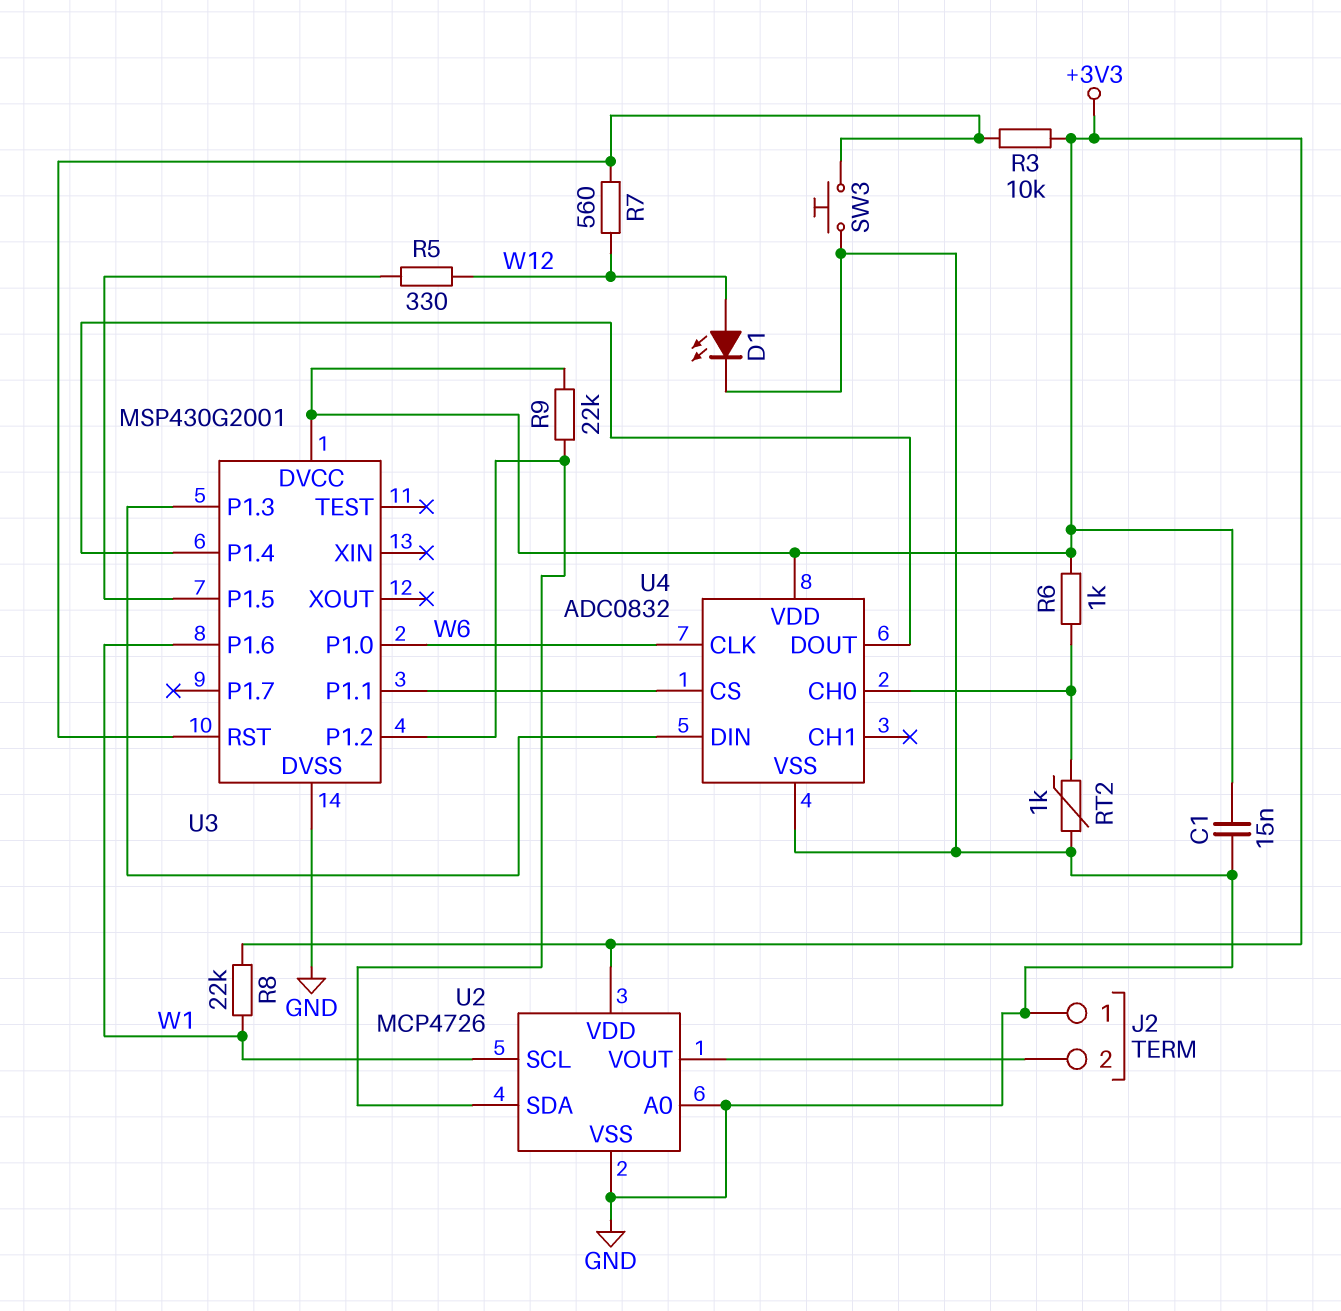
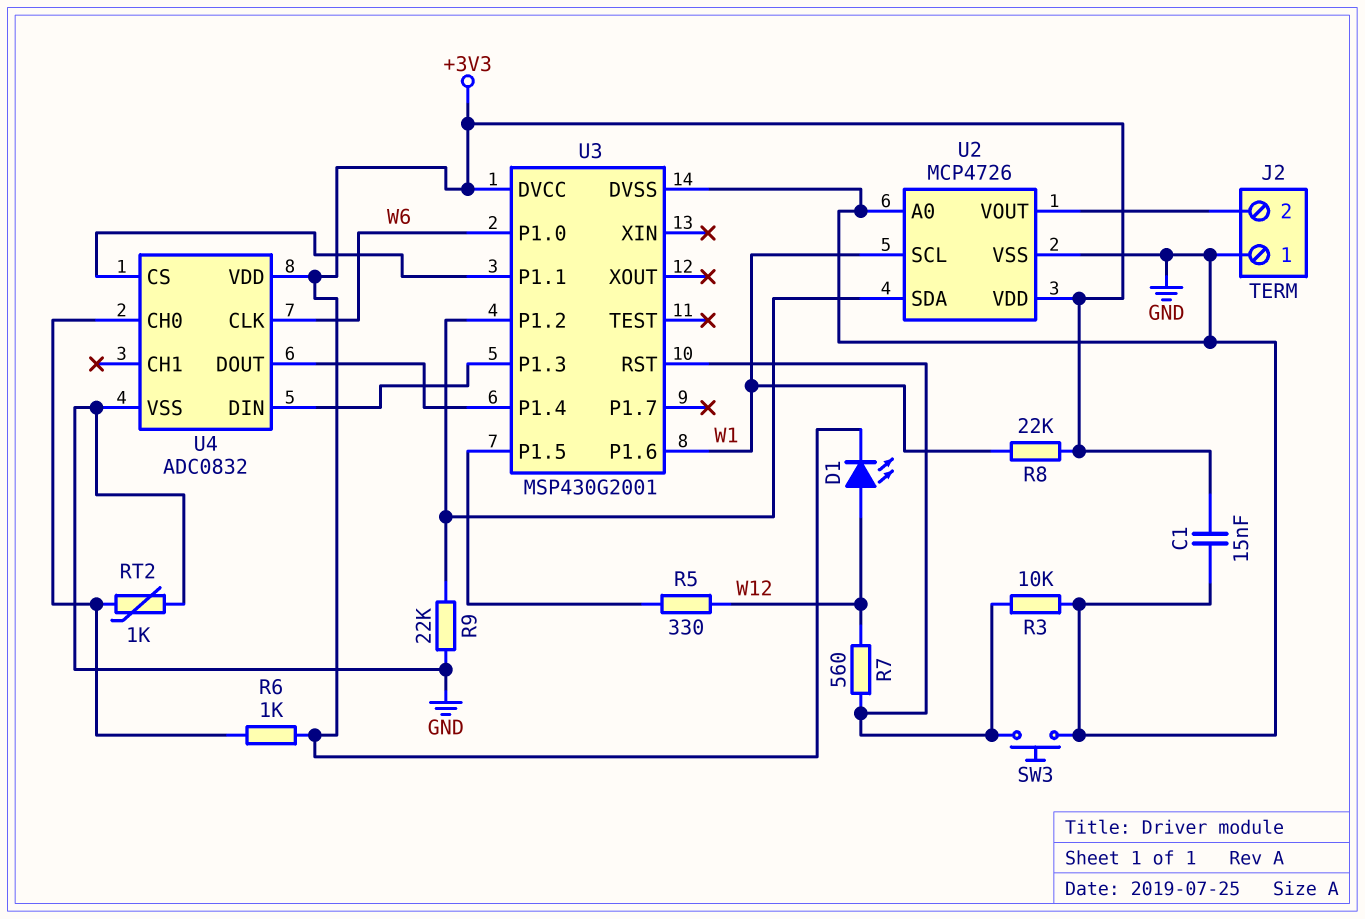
D1: LED (A W12, K GND) -> LED (A W12, K +3V3)
R3: 10k (+3V3, U3/RST) -> 10k (GND, U3/RST)
R9: 22k (+3V3, U2/SDA) -> 22k (GND, U2/SDA)

